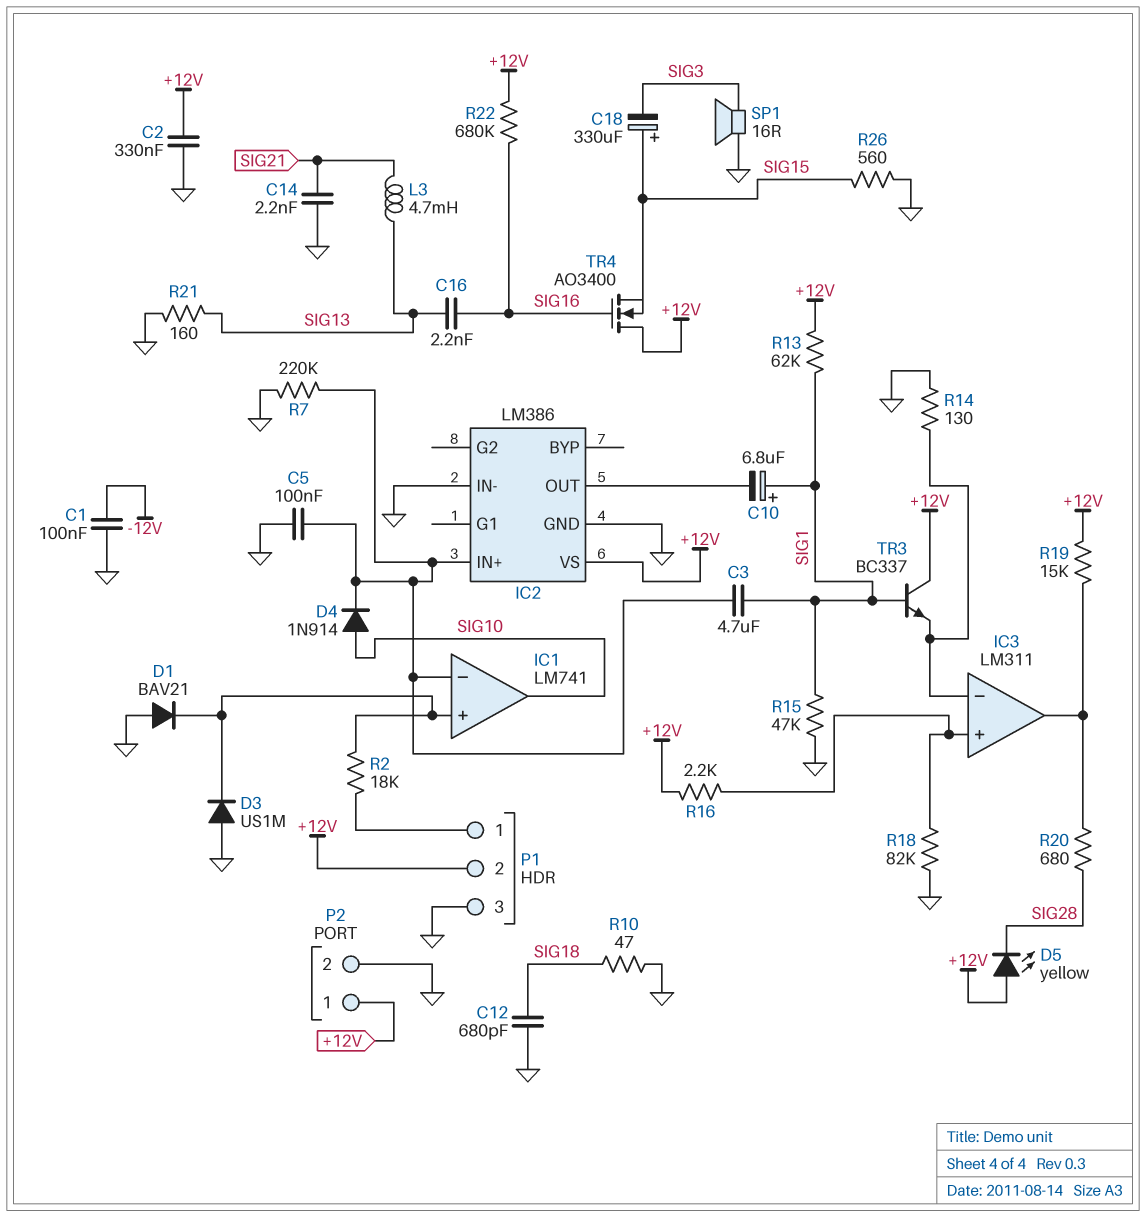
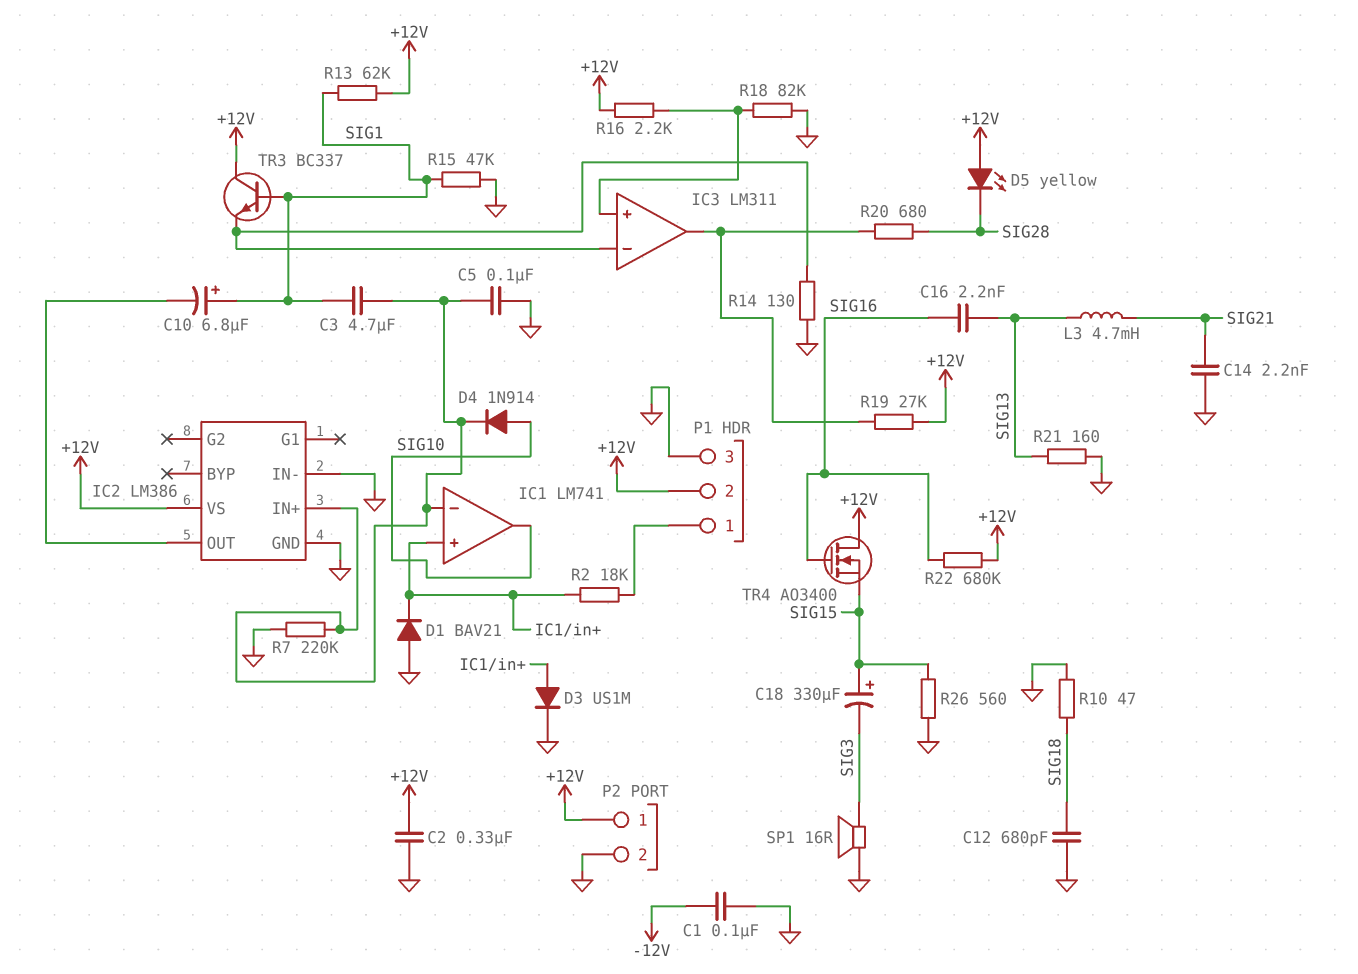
D3: diode US1M (A GND, K IC1/in+) -> diode US1M (A IC1/in+, K GND)
R19: 15k (+12V, IC3/out) -> 27k (+12V, IC3/out)

